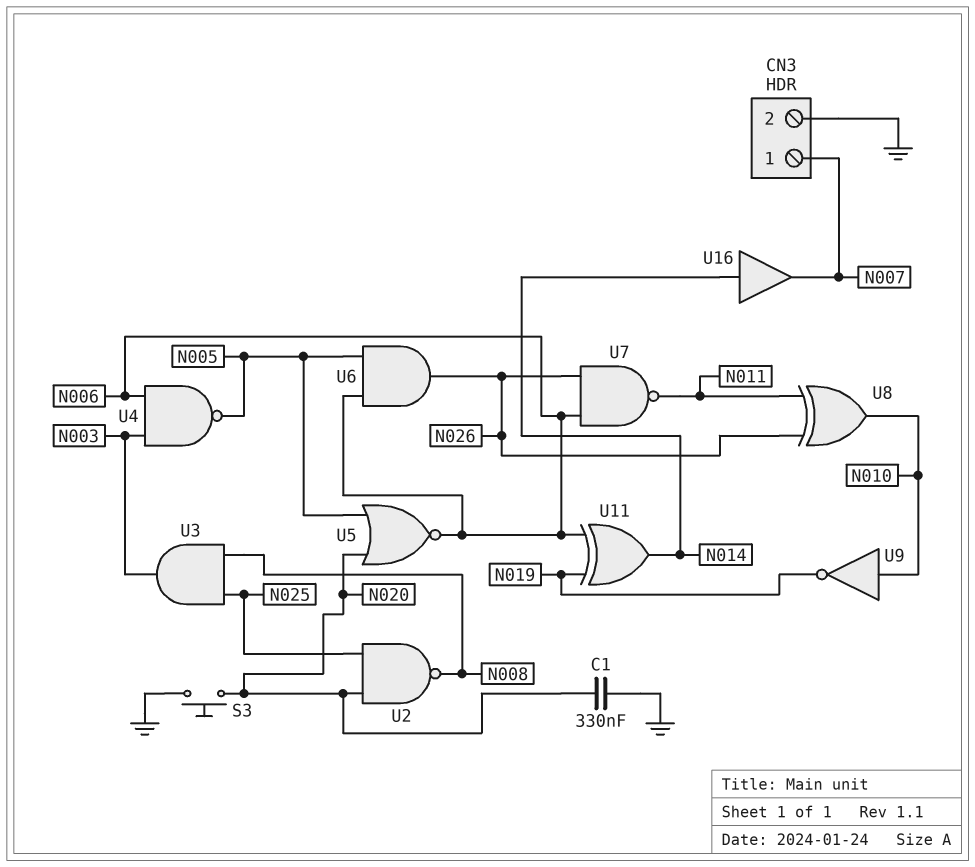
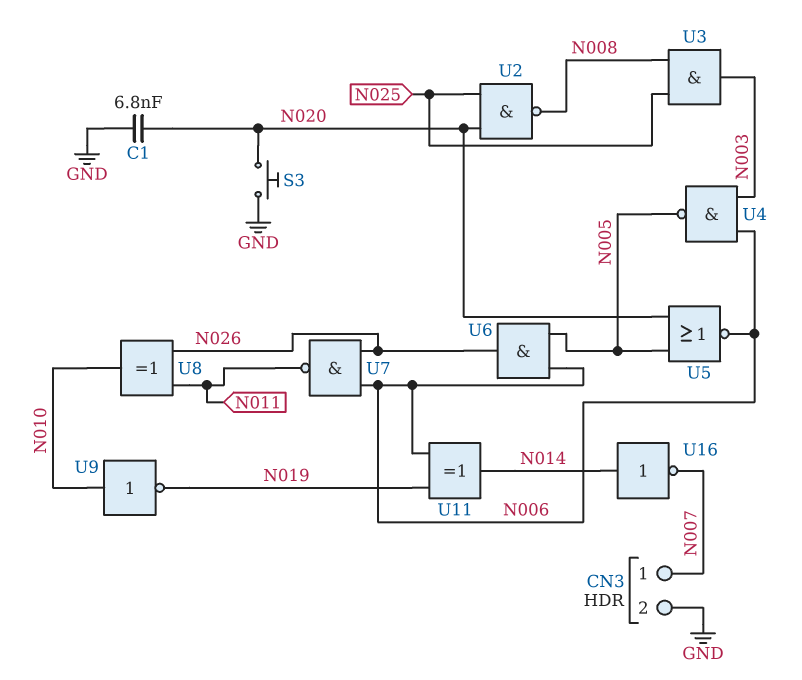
C1: 330nF (GND, N020) -> 6.8nF (GND, N020)
U16: buffer (in N014, out N007) -> NOT (in N014, out N007)

